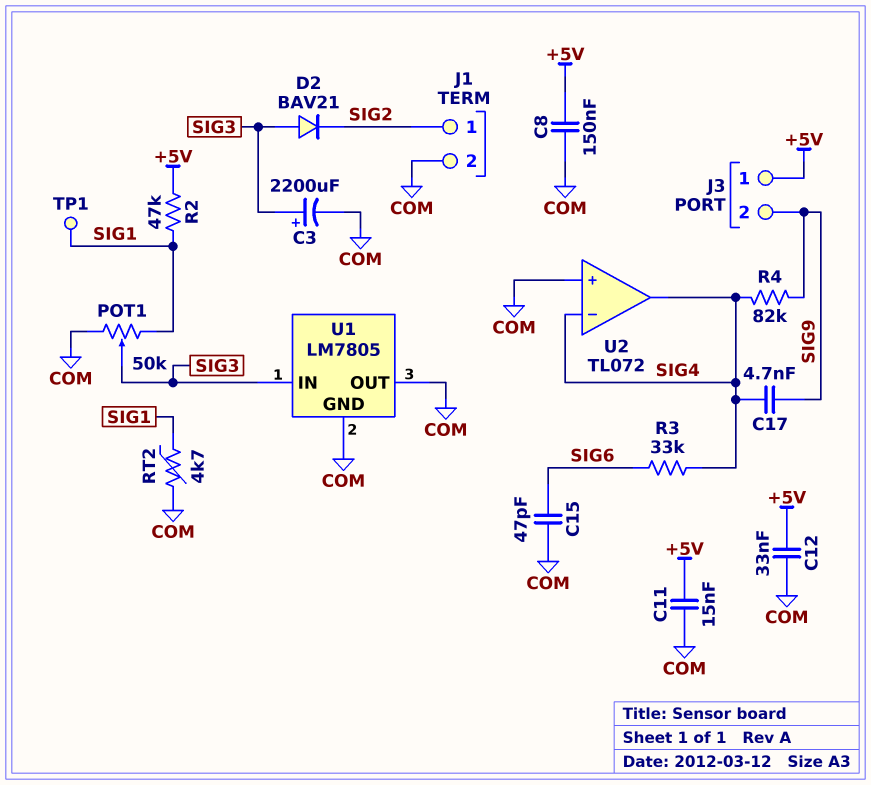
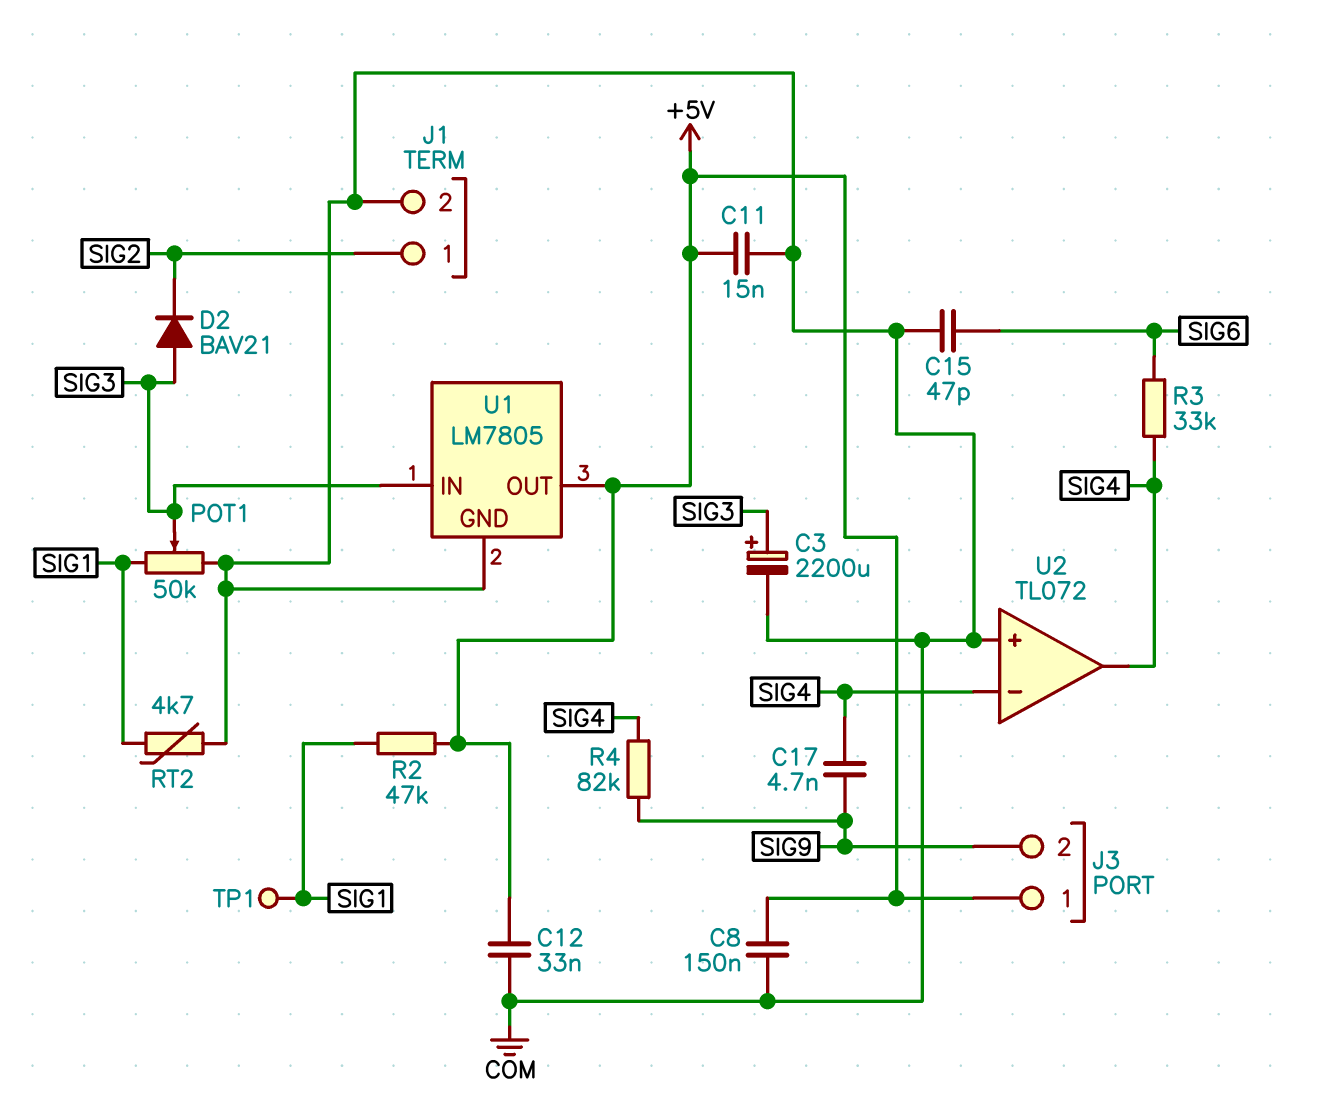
U1 pin OUT: COM -> +5V

